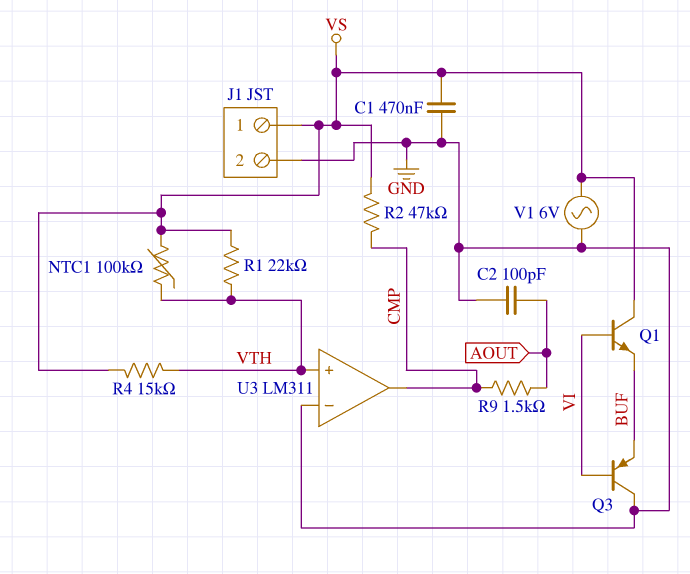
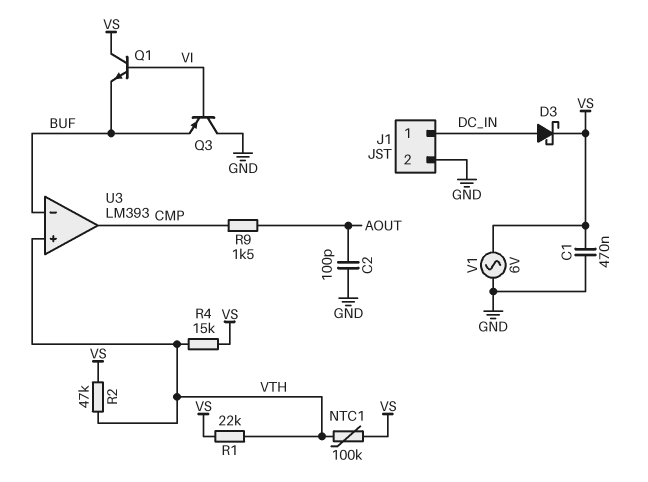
D3: none -> schottky (A DC_IN, K VS)
J1 pin 1: VS -> DC_IN
R2: 47k (CMP, VS) -> 47k (VS, VTH)
U3: LM311 -> LM393
U3 pin in-: GND -> BUF

